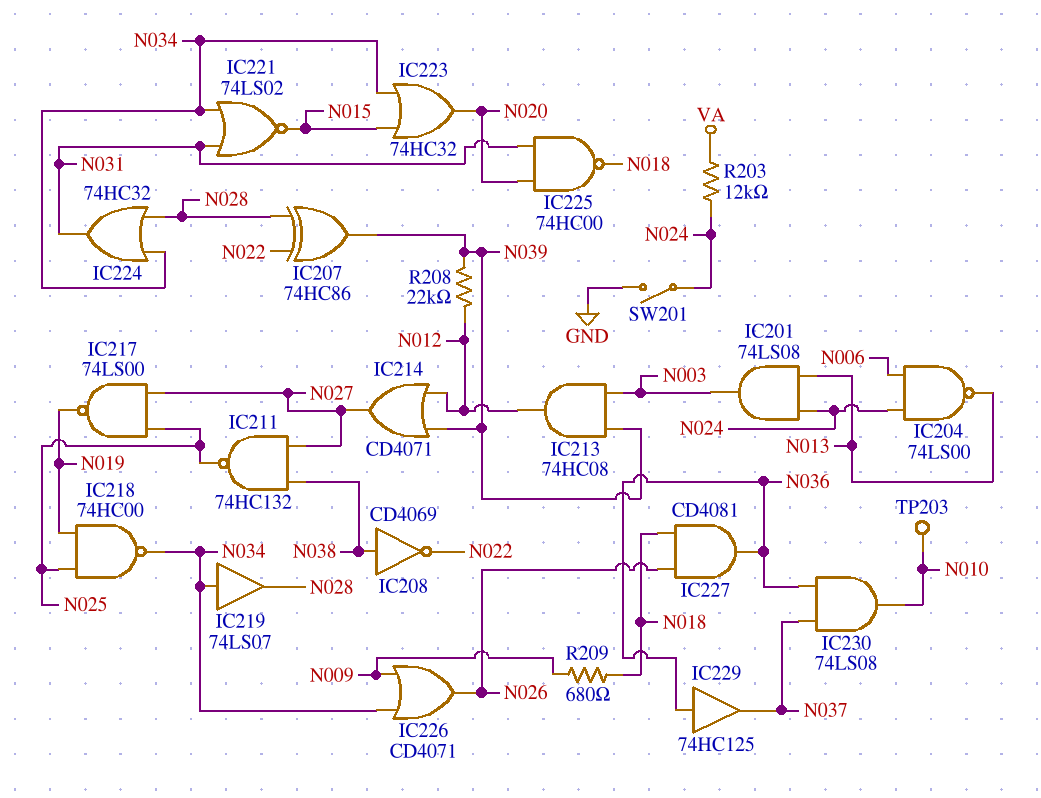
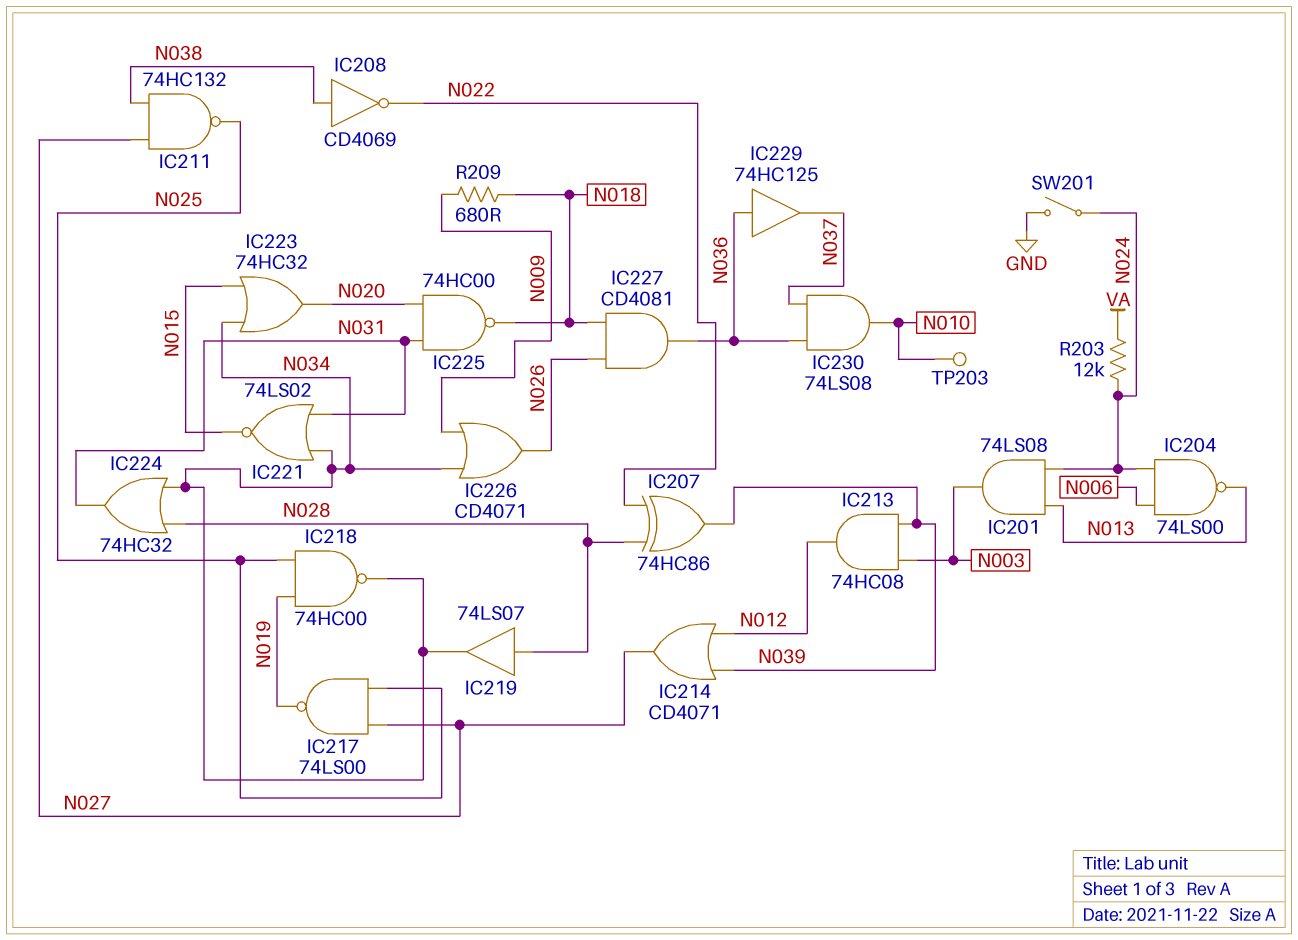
IC219: buffer 74LS07 (in N034, out N028) -> buffer 74LS07 (in N028, out N034)
R208: 22k (N012, N039) -> none

